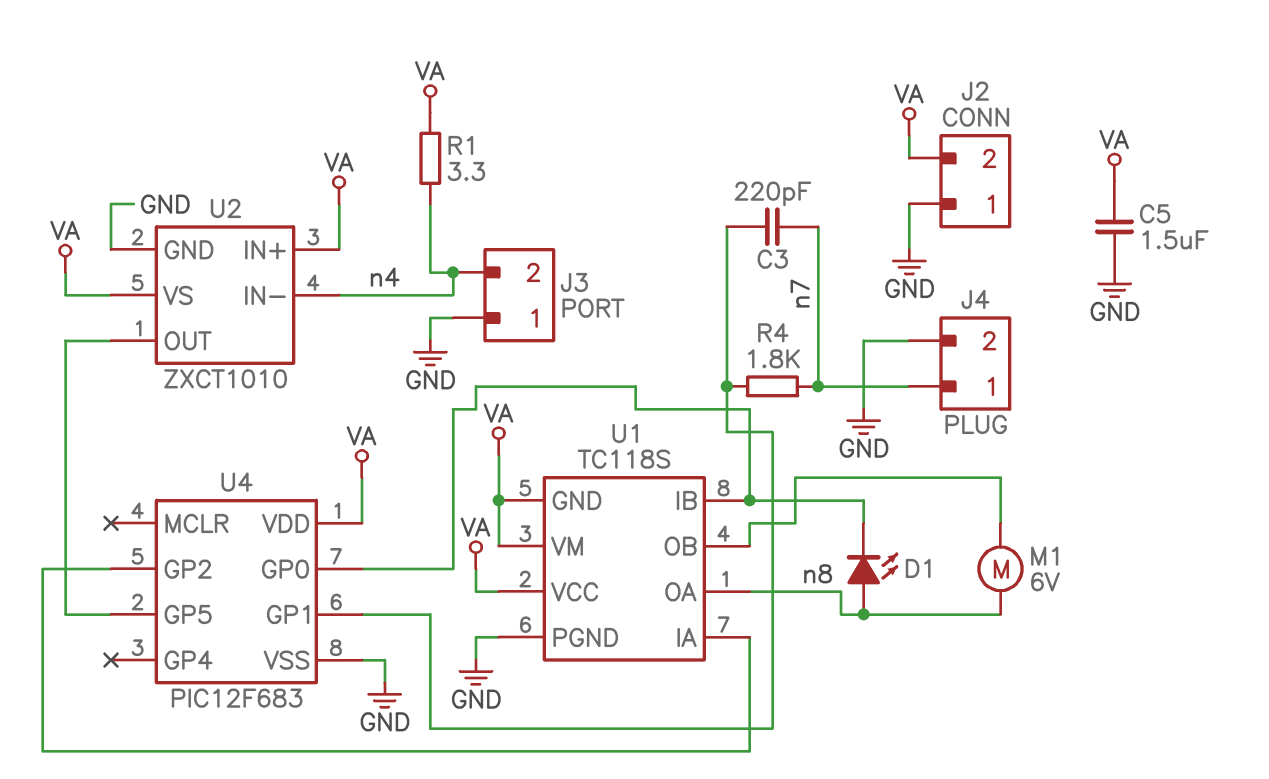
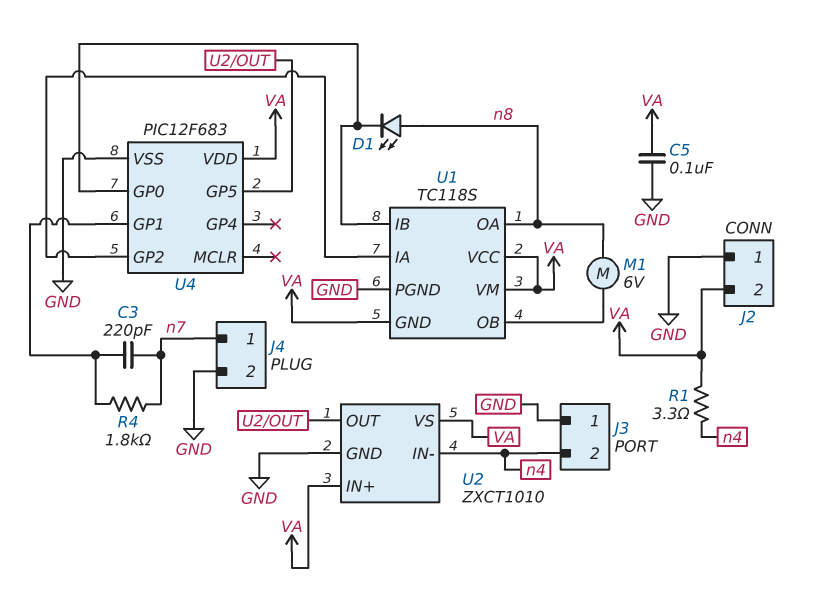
C5: 1.5uF (GND, VA) -> 100nF (GND, VA)

